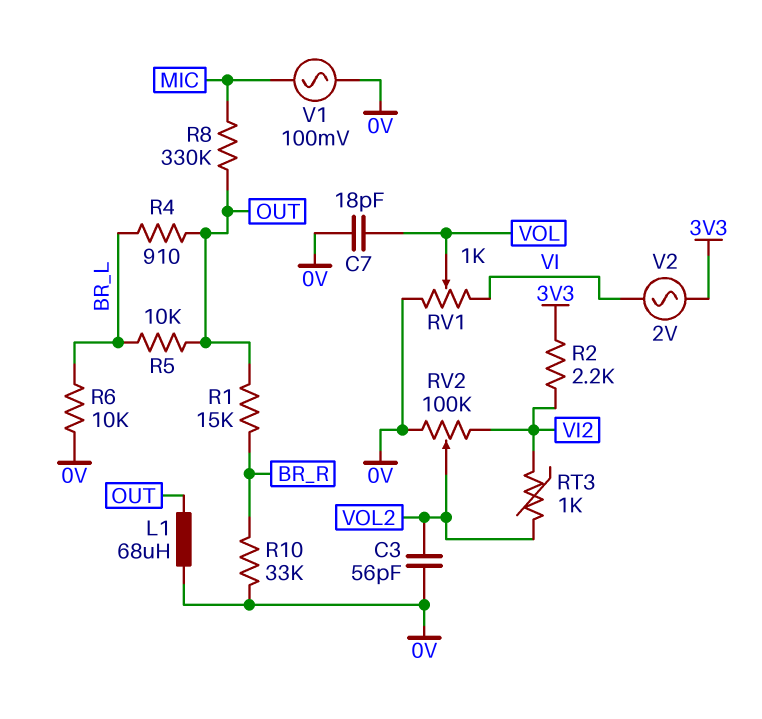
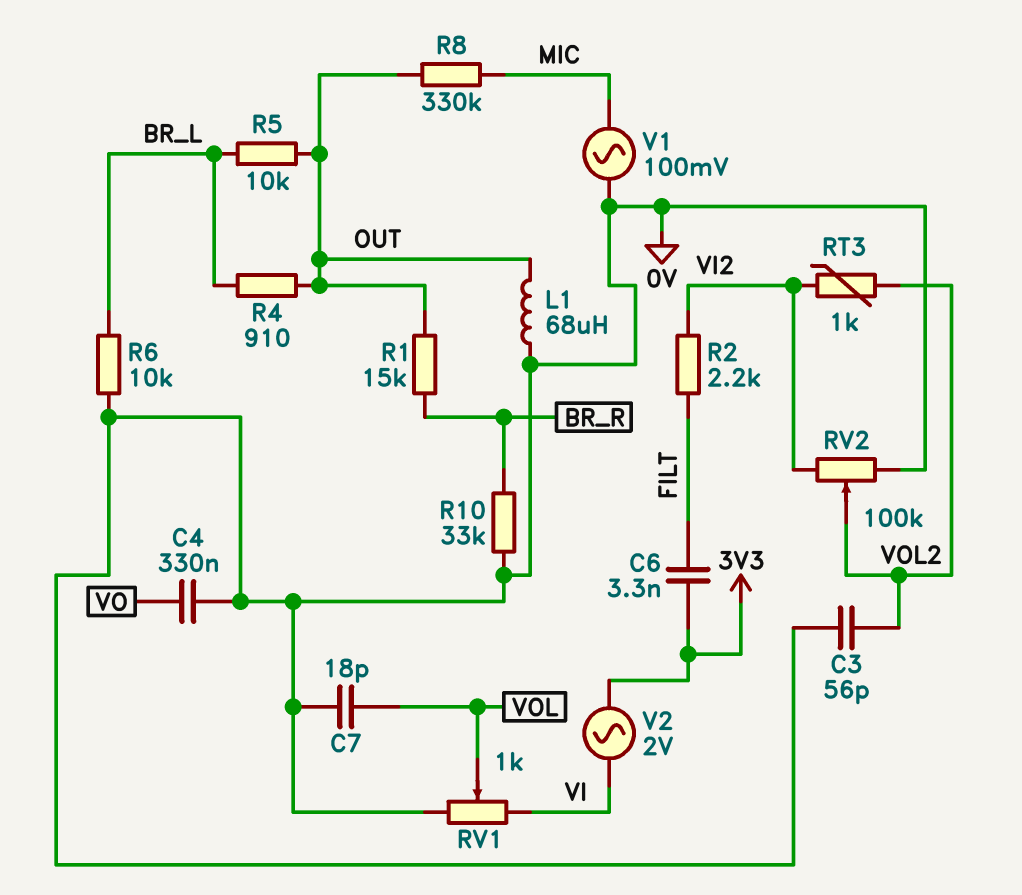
C4: none -> 330nF (0V, VO)
C6: none -> 3.3nF (3V3, FILT)
R2: 2.2k (3V3, VI2) -> 2.2k (FILT, VI2)

